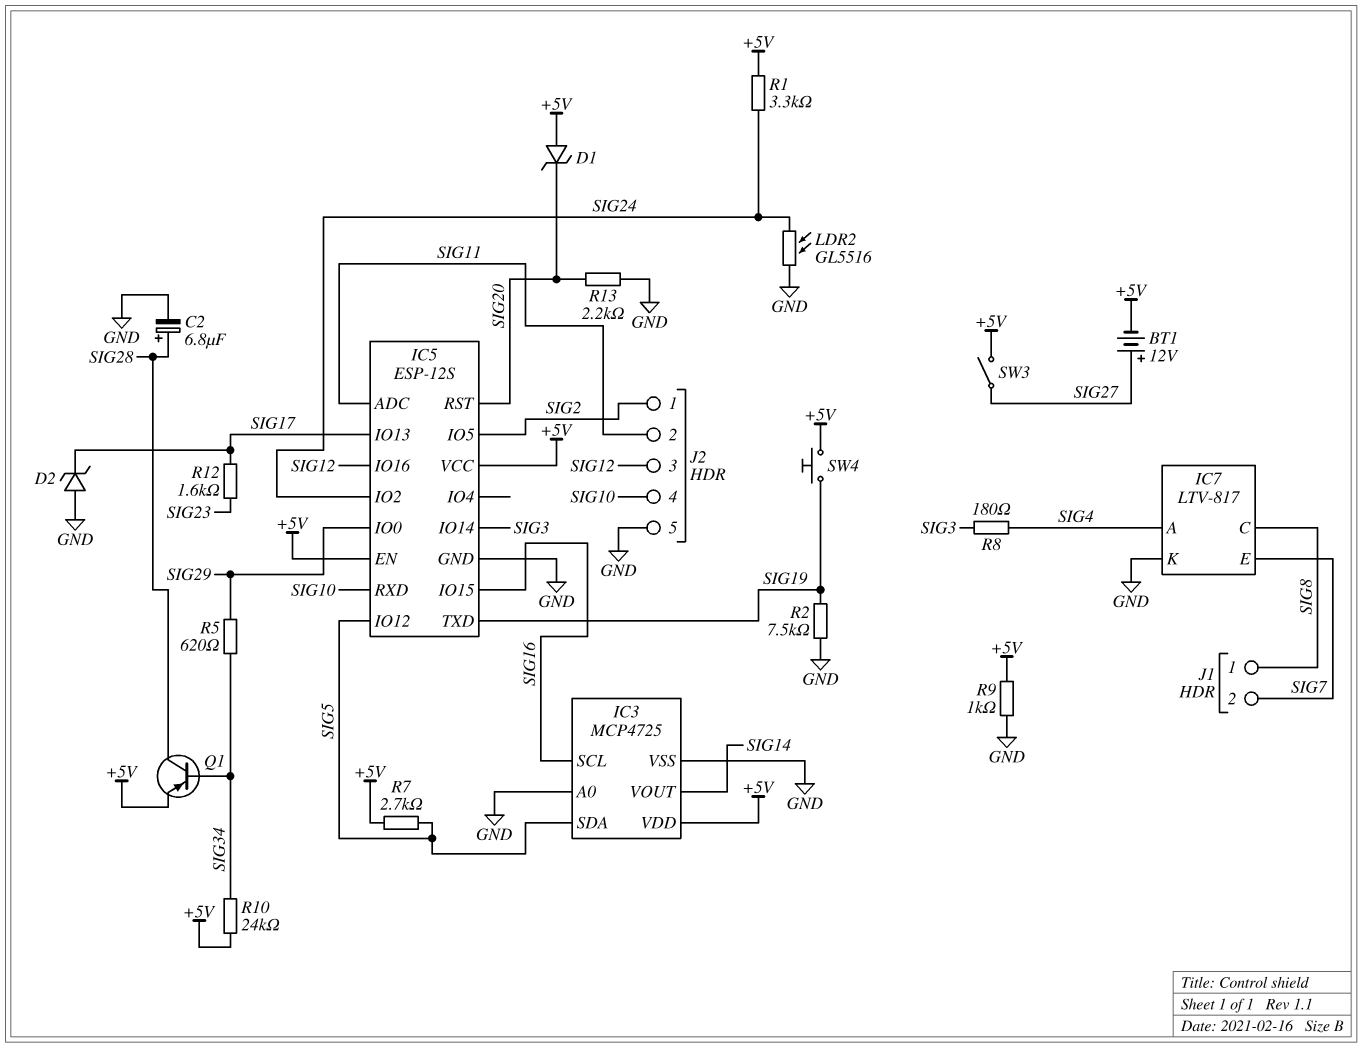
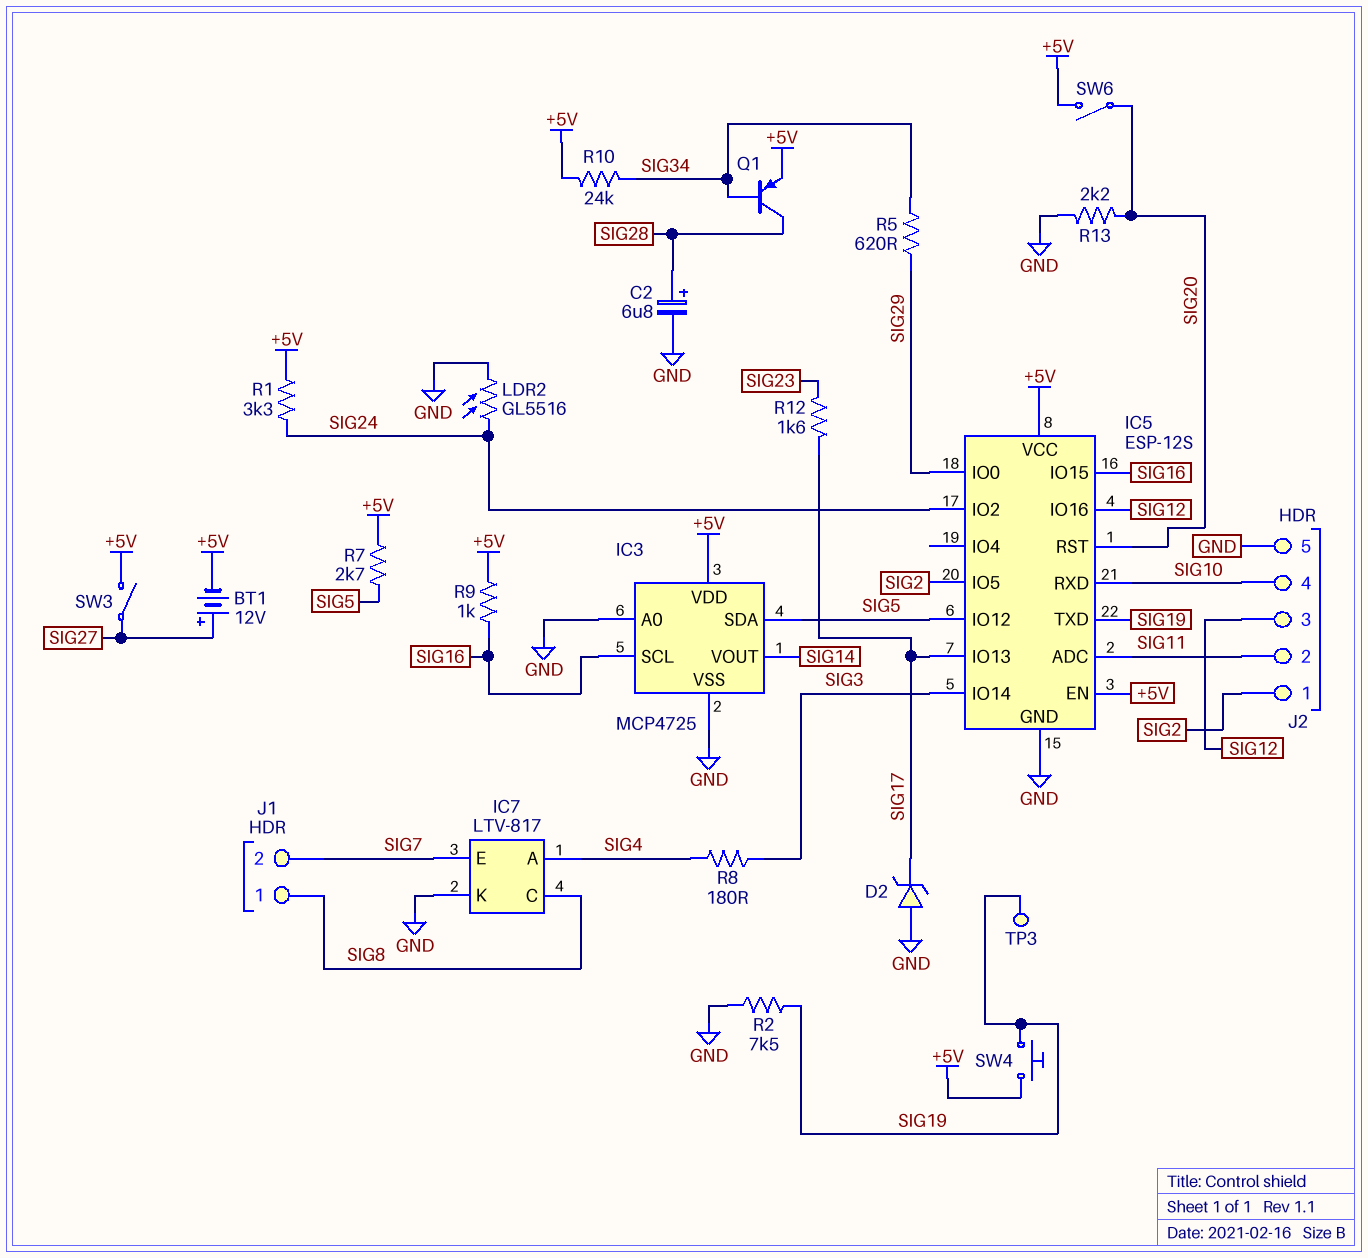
D1: zener (A +5V, K SIG20) -> none
R9: 1k (+5V, GND) -> 1k (+5V, SIG16)
SW6: none -> switch (+5V, SIG20)
TP3: none -> test point (SIG19)

